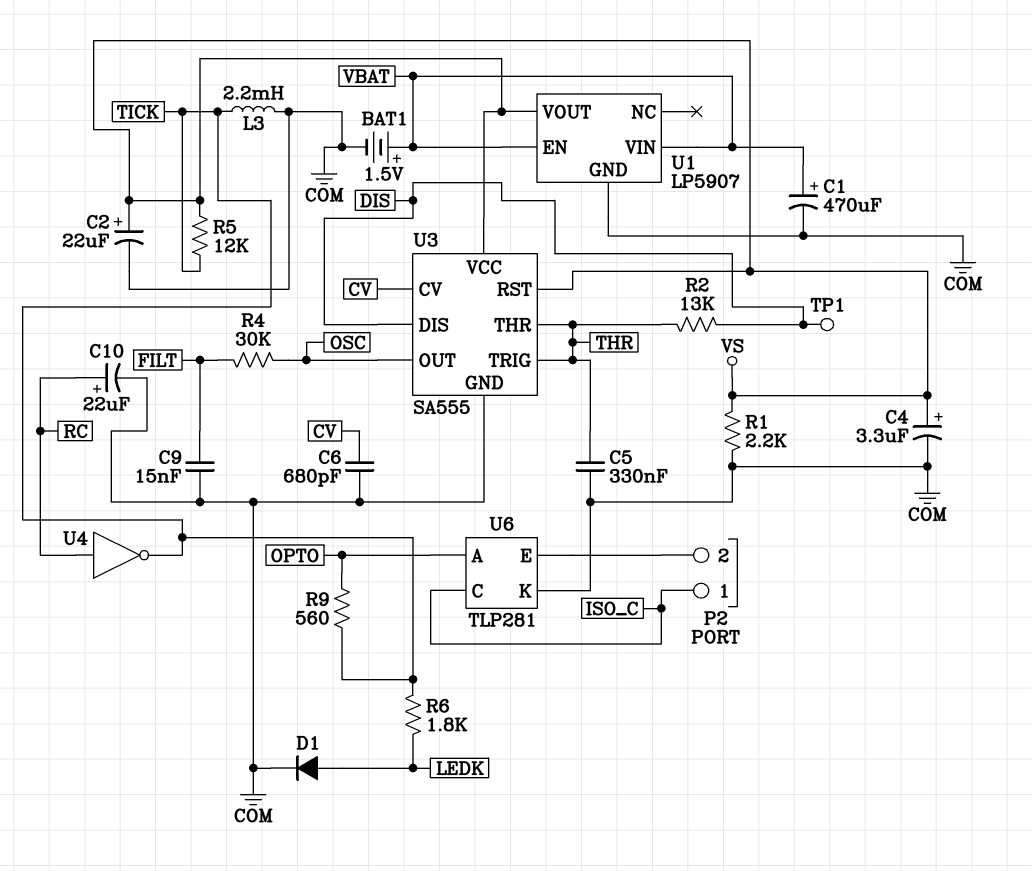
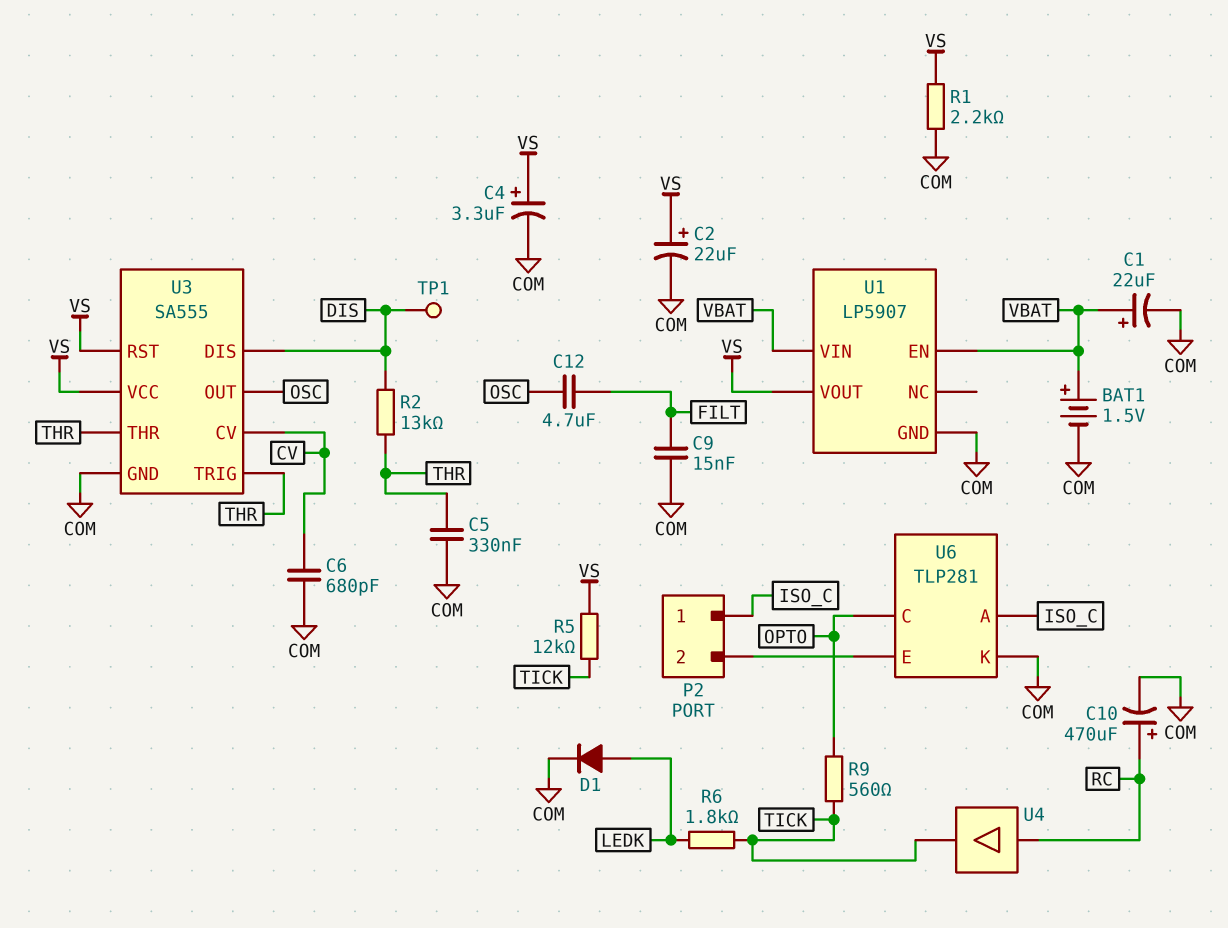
C1: 470uF (plus VBAT, minus COM) -> 22uF (plus VBAT, minus COM)
C10: 22uF (plus RC, minus COM) -> 470uF (plus RC, minus COM)
C12: none -> 4.7uF (FILT, OSC)
L3: 2.2mH (COM, TICK) -> none
R4: 30k (FILT, OSC) -> none
U4: NOT (in RC, out TICK) -> buffer (in RC, out TICK)
U6 pin A: OPTO -> ISO_C
U6 pin C: ISO_C -> OPTO

